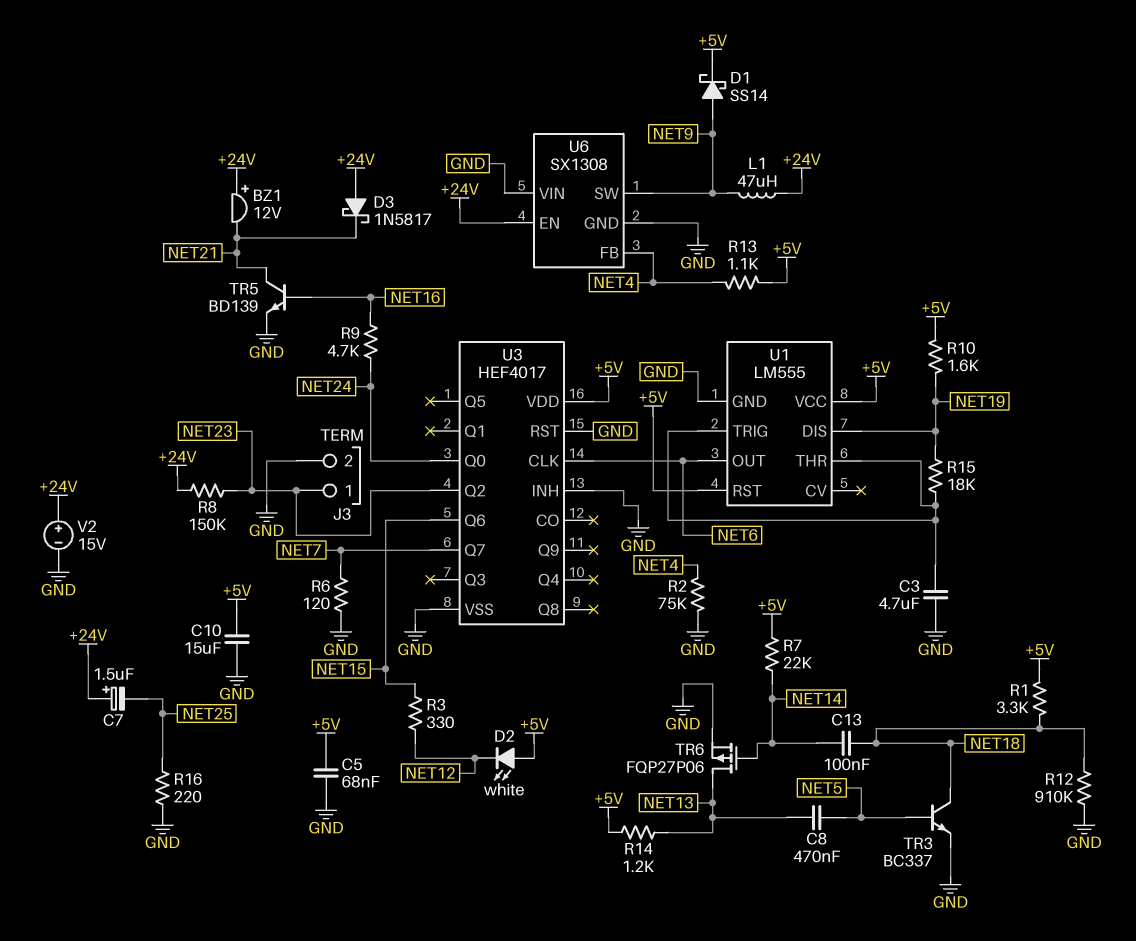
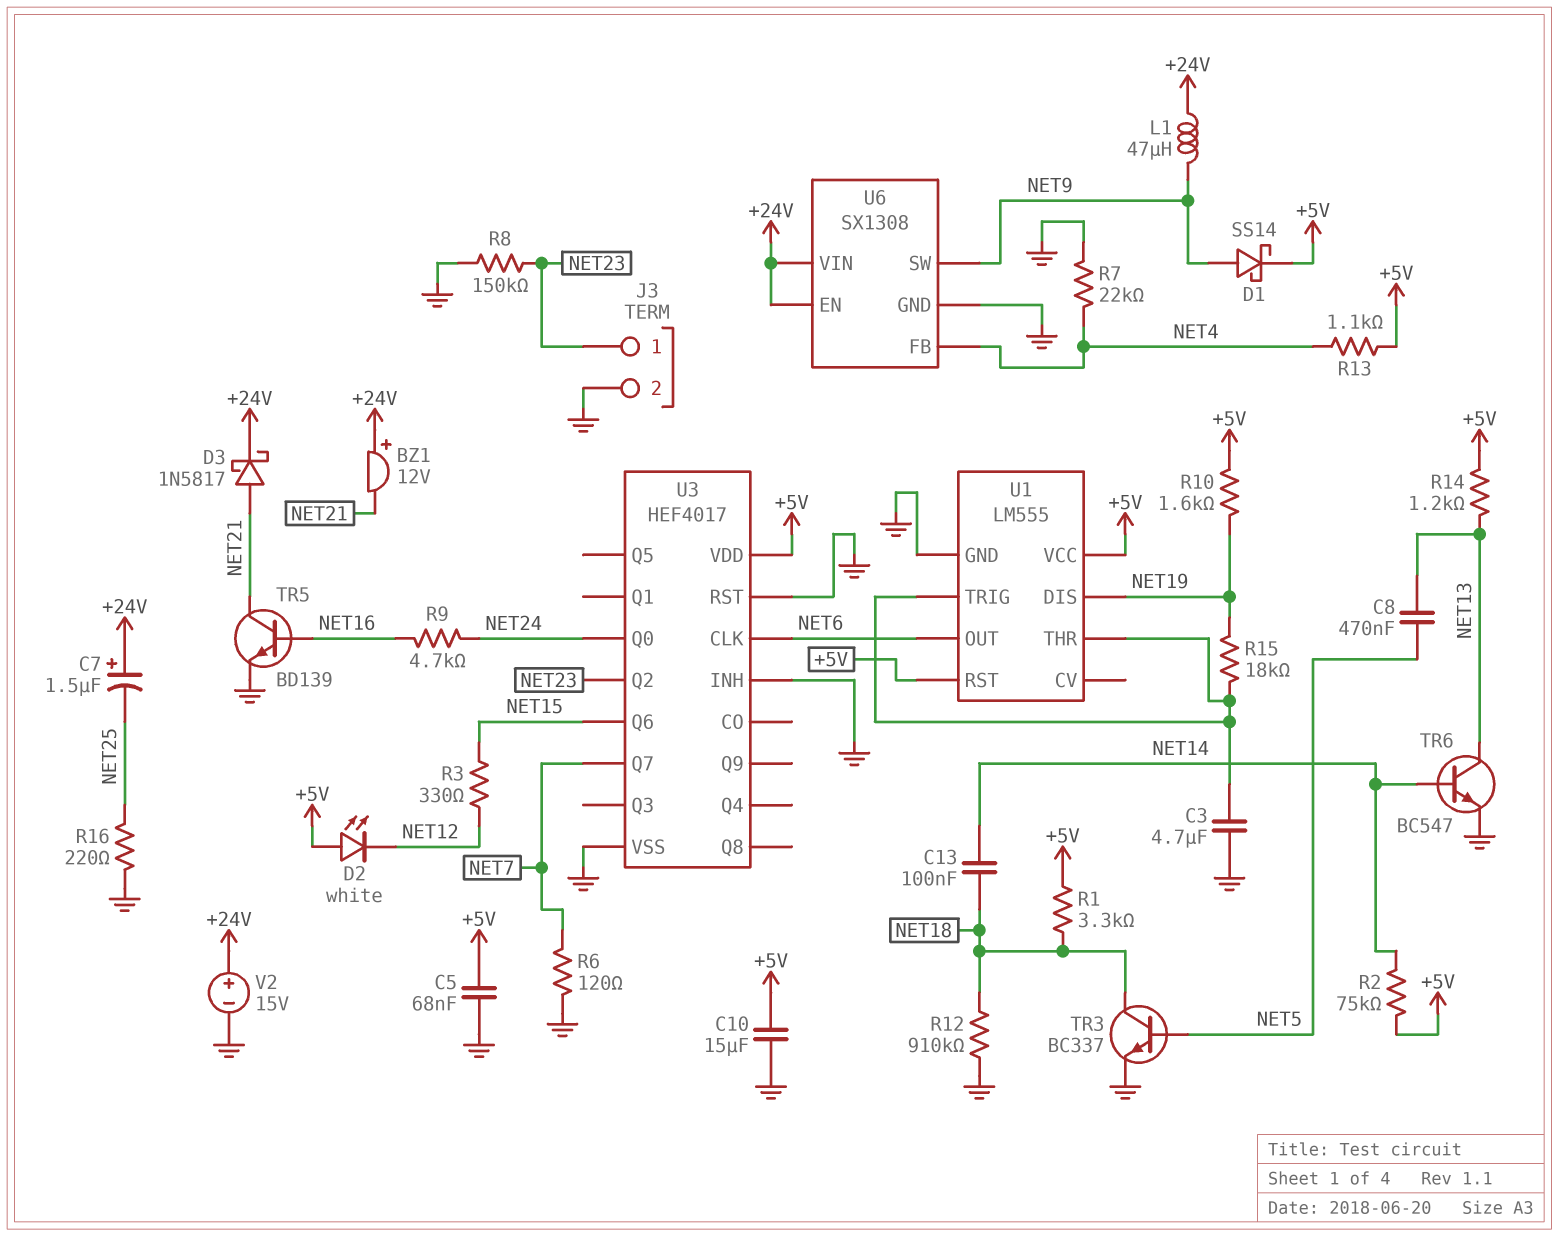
D3: schottky 1N5817 (A +24V, K NET21) -> schottky 1N5817 (A NET21, K +24V)
R2: 75k (GND, NET4) -> 75k (+5V, NET14)
R7: 22k (+5V, NET14) -> 22k (GND, NET4)
R8: 150k (+24V, NET23) -> 150k (GND, NET23)
TR6: PMOS FQP27P06 (G NET14, D NET13, S GND) -> NPN BC547 (B NET14, C NET13, E GND)
U6 pin VIN: GND -> +24V

